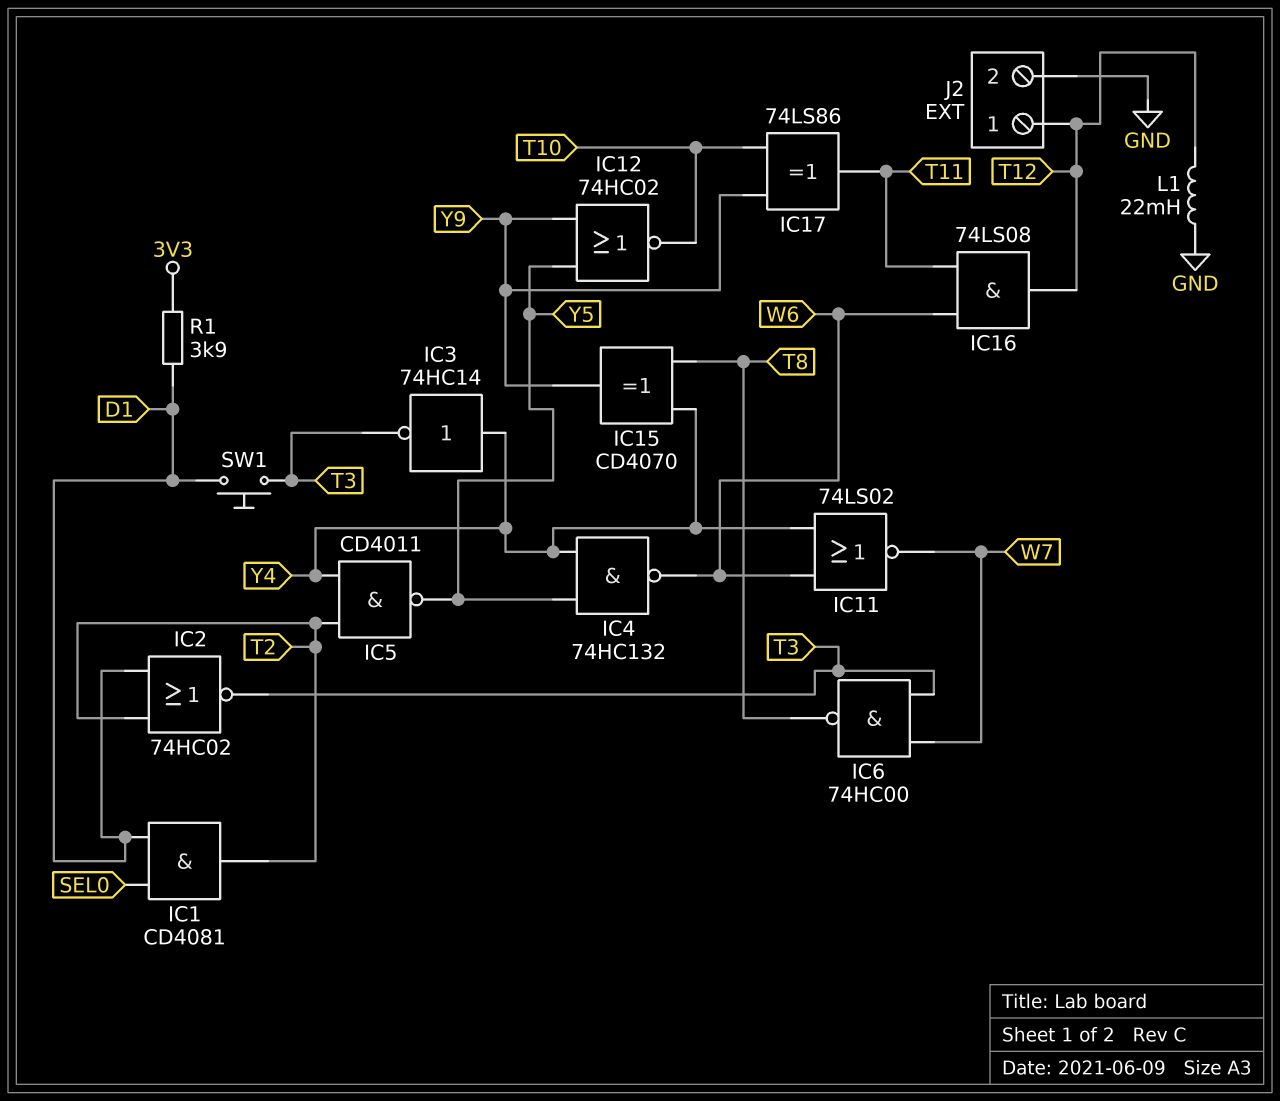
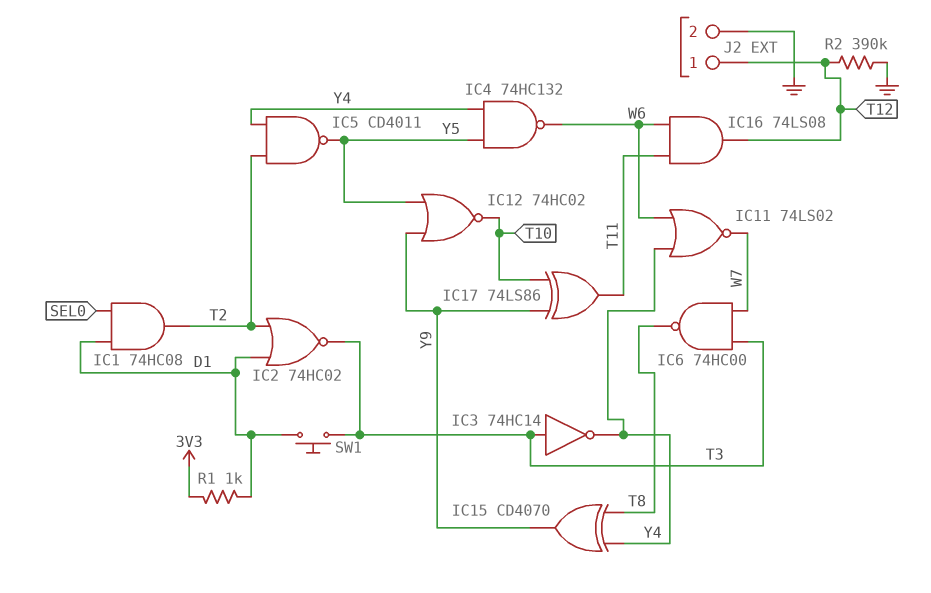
IC1: AND CD4081 (in D1, in SEL0, out T2) -> AND 74HC08 (in D1, in SEL0, out T2)
IC3: NOT 74HC14 (in Y4, out T3) -> NOT 74HC14 (in T3, out Y4)
L1: 22mH (GND, T12) -> none
R1: 3.9k (3V3, D1) -> 1k (3V3, D1)
R2: none -> 390k (GND, T12)

